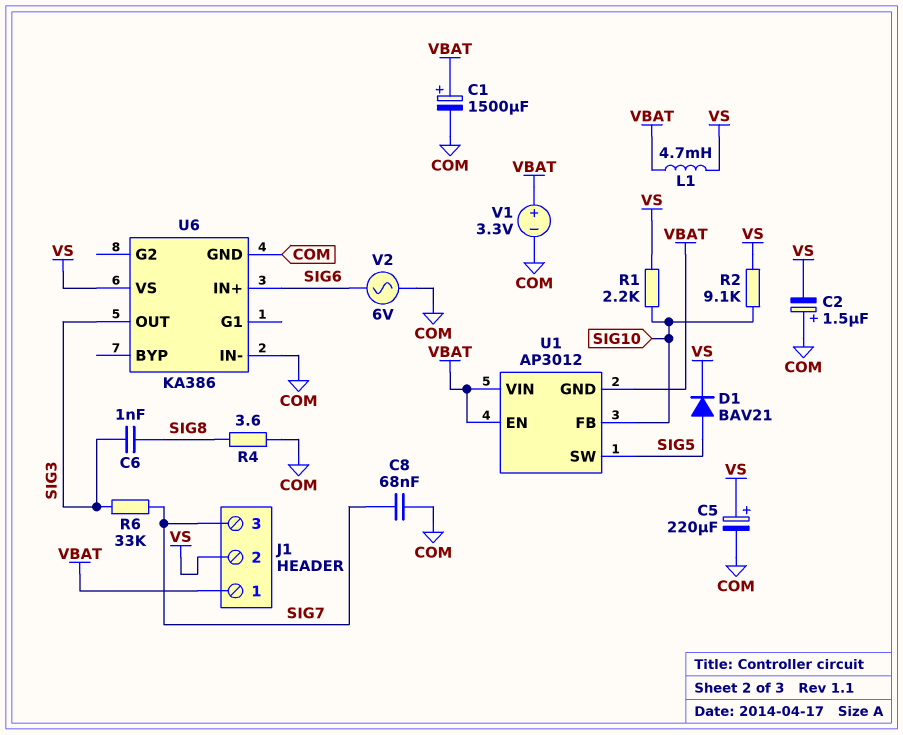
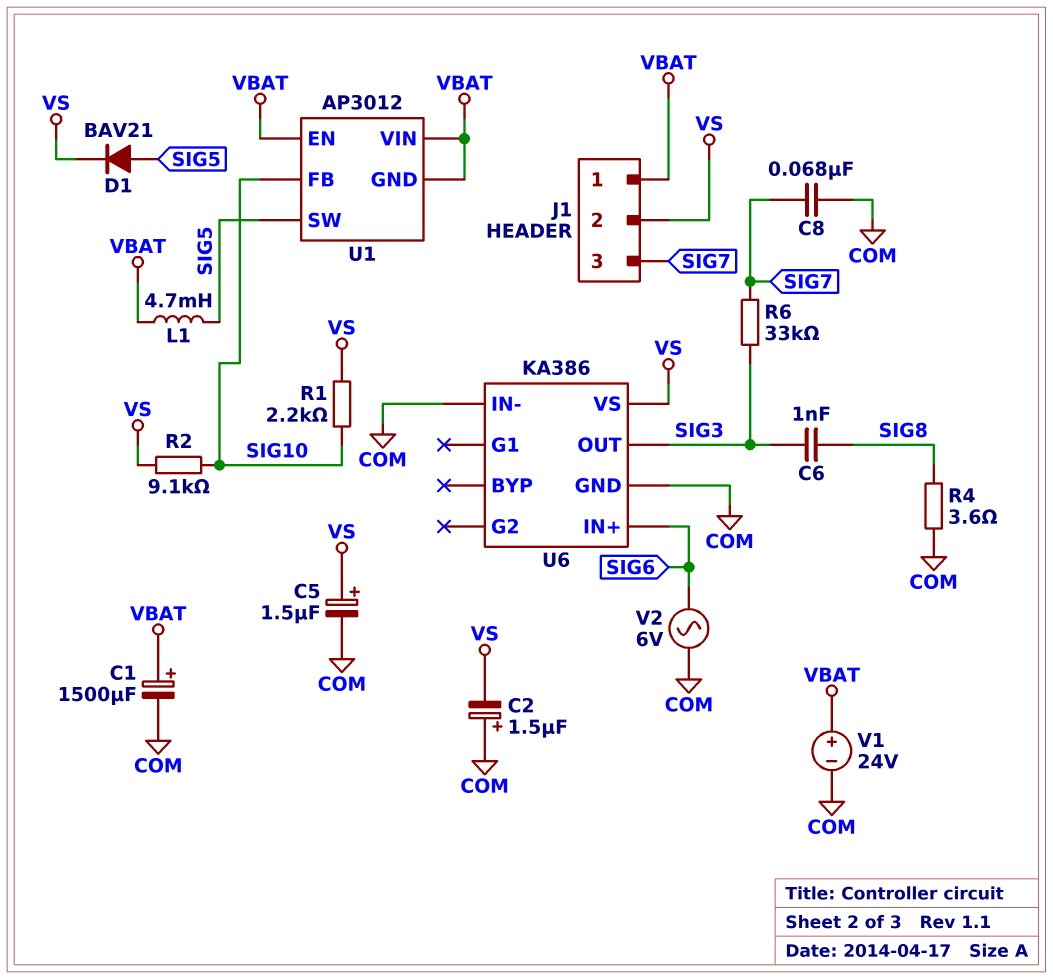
C5: 220uF (plus VS, minus COM) -> 1.5uF (plus VS, minus COM)
L1: 4.7mH (VBAT, VS) -> 4.7mH (SIG5, VBAT)
V1: 3.3V (plus VBAT, minus COM) -> 24V (plus VBAT, minus COM)

